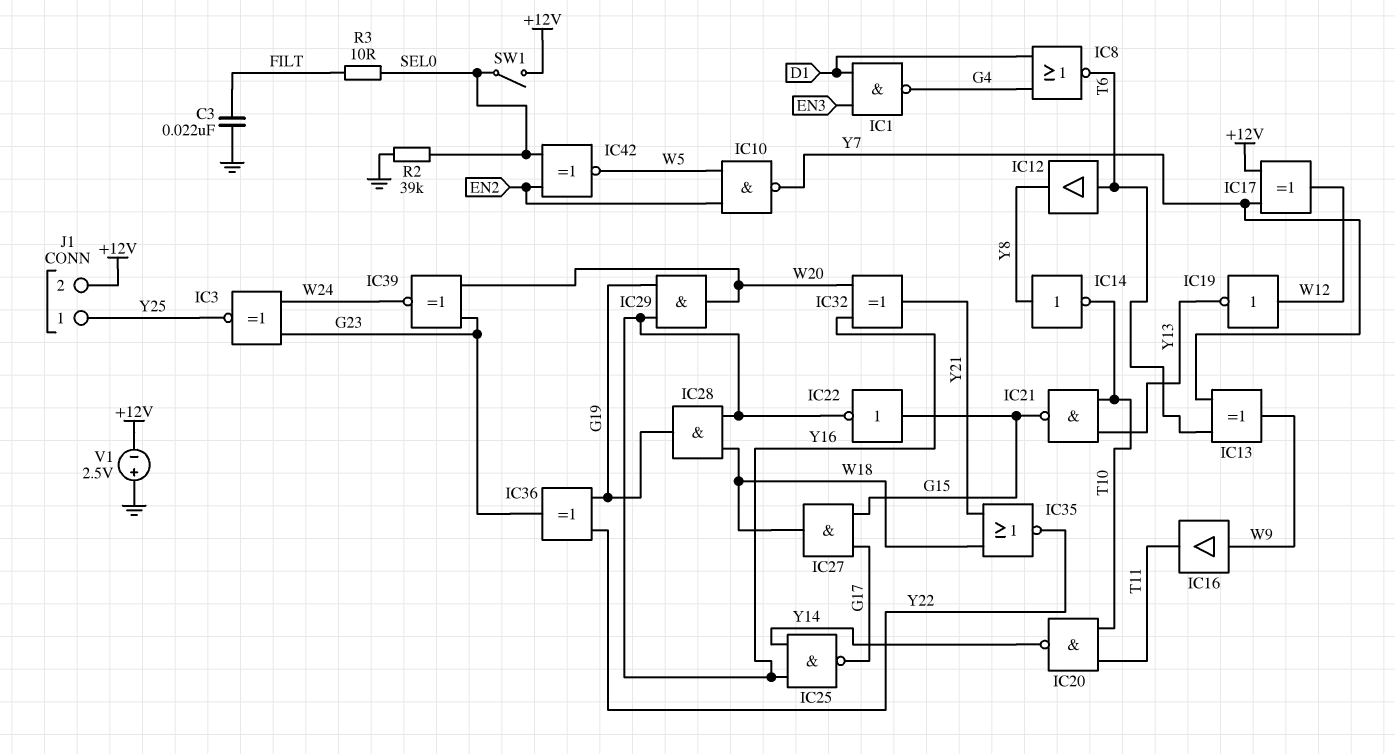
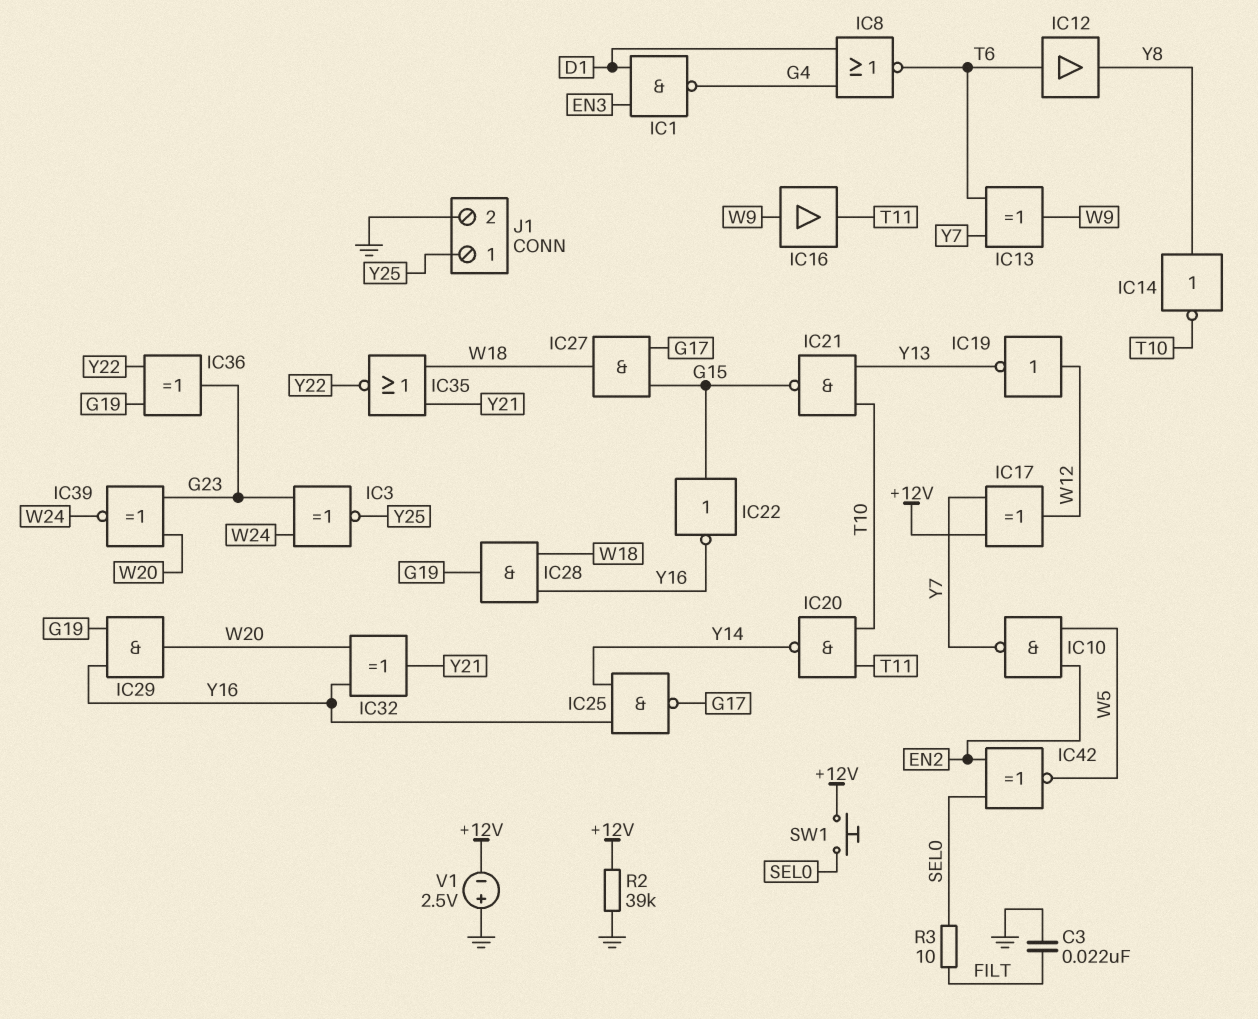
J1 pin 2: +12V -> GND
R2: 39k (GND, SEL0) -> 39k (+12V, GND)
SW1: switch (+12V, SEL0) -> button (+12V, SEL0)

